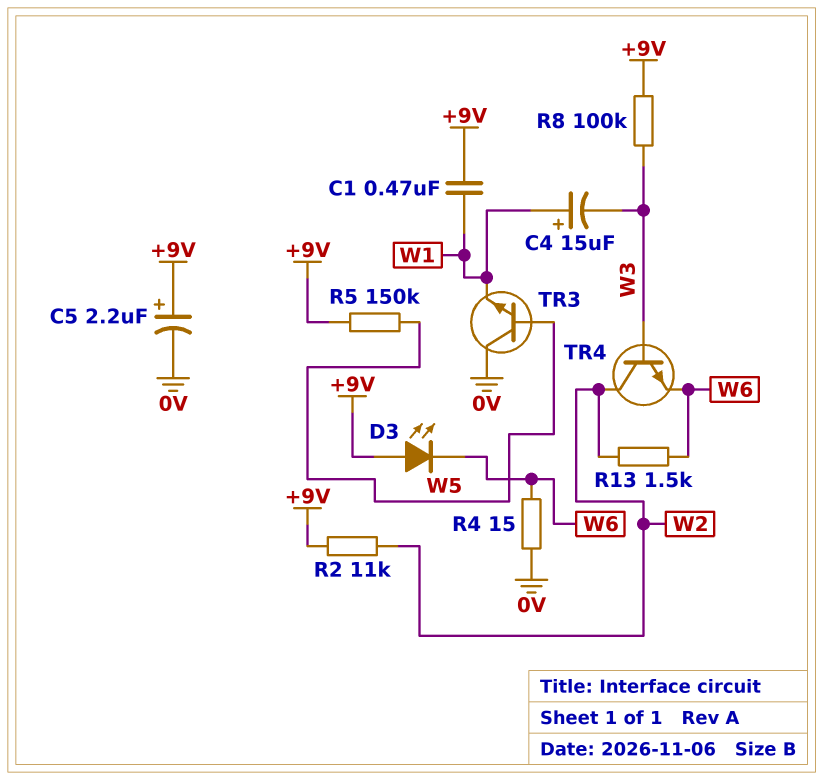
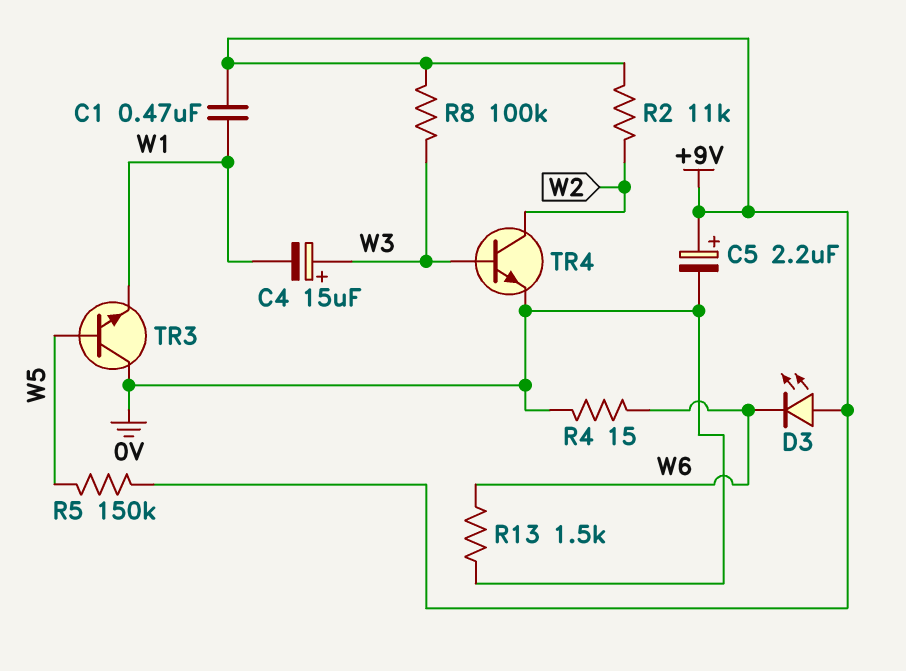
C4: 15uF (plus W1, minus W3) -> 15uF (plus W3, minus W1)
R13: 1.5k (W2, W6) -> 1.5k (0V, W6)
TR4: NPN (B W3, C W2, E W6) -> NPN (B W3, C W2, E 0V)

